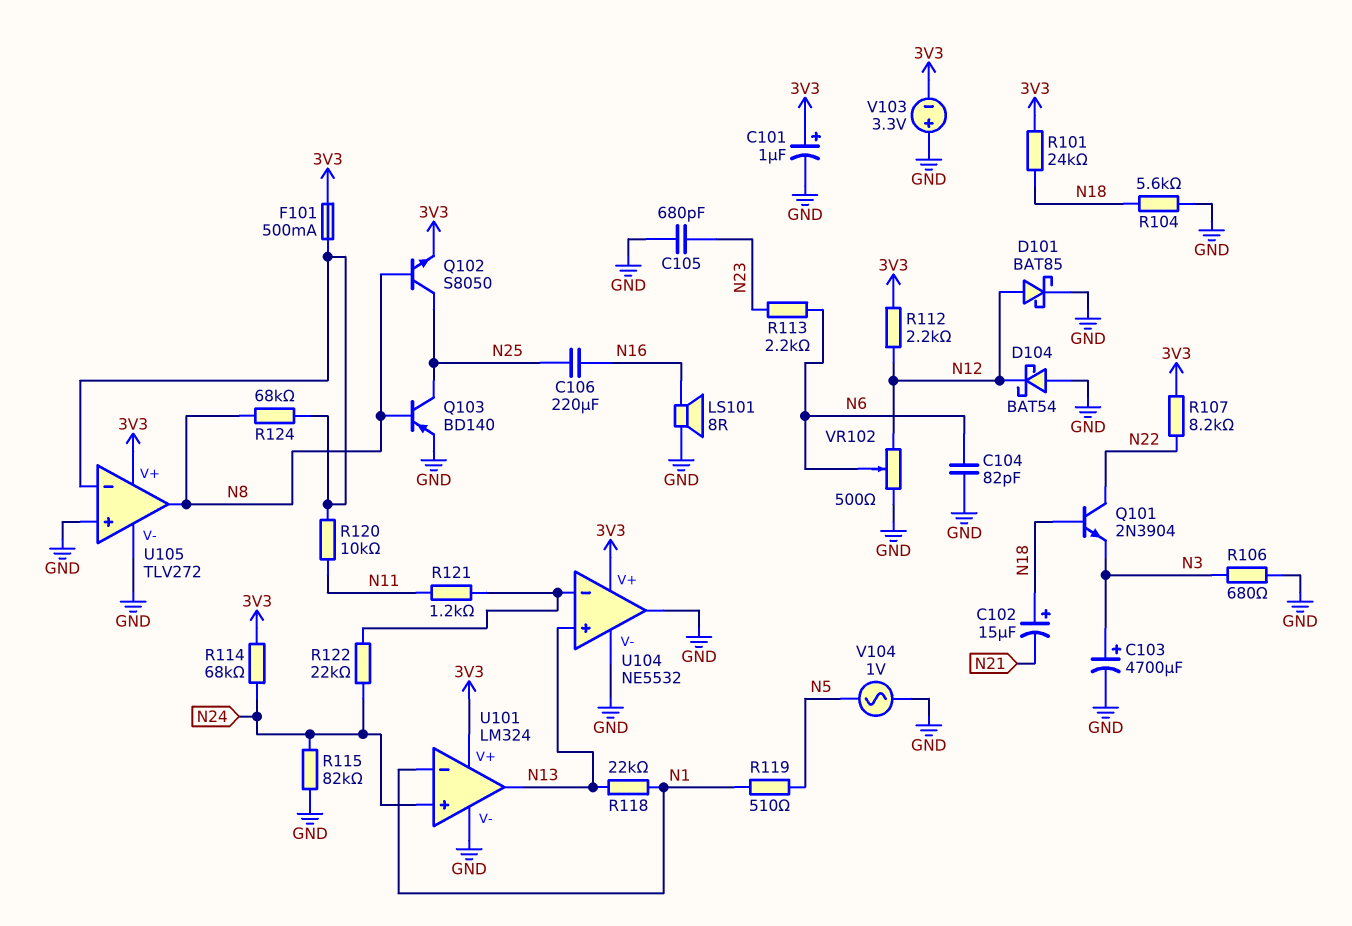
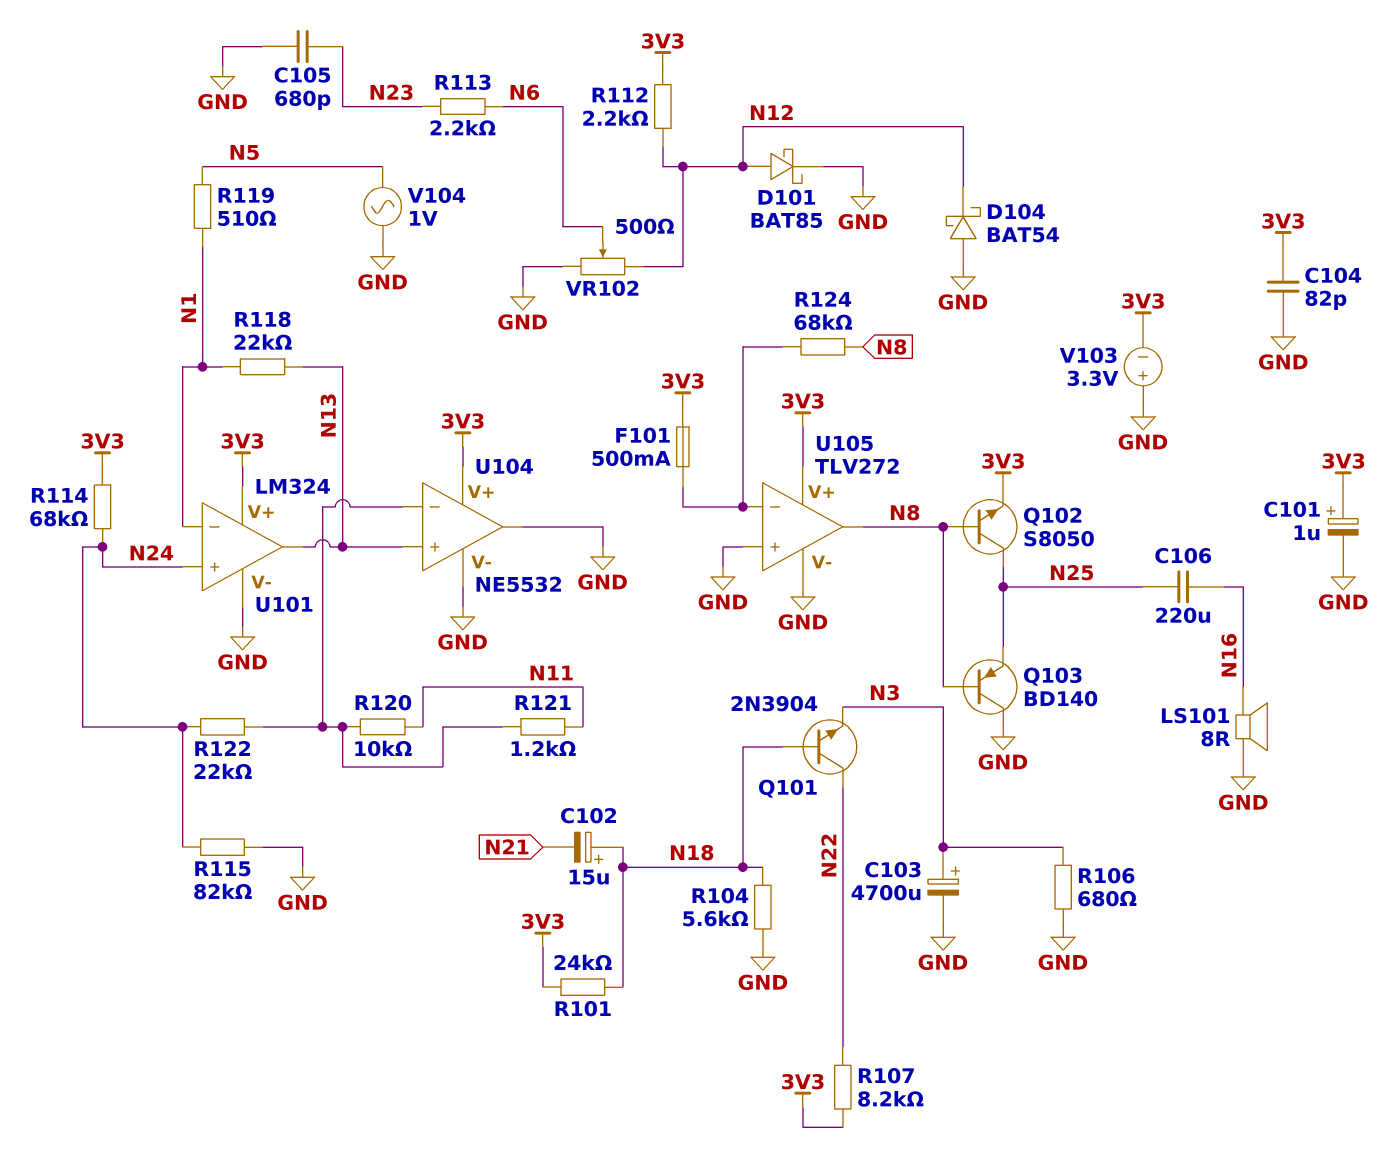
C104: 82pF (GND, N6) -> 82pF (3V3, GND)
Q103: PNP BD140 (B N8, C N25, E GND) -> PNP BD140 (B N8, C GND, E N25)
R120: 10k (N11, U105/in-) -> 10k (N11, U104/in-)

